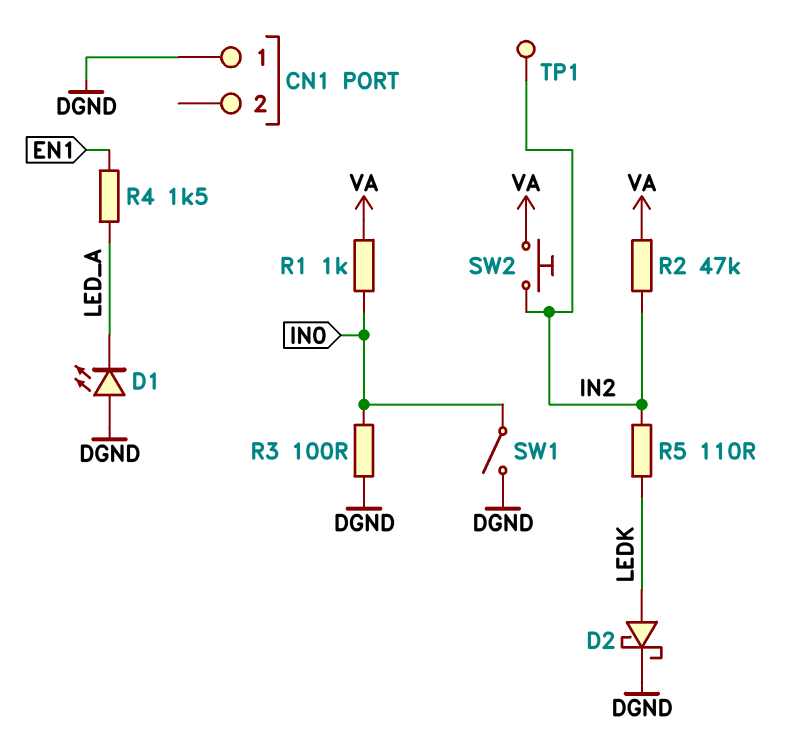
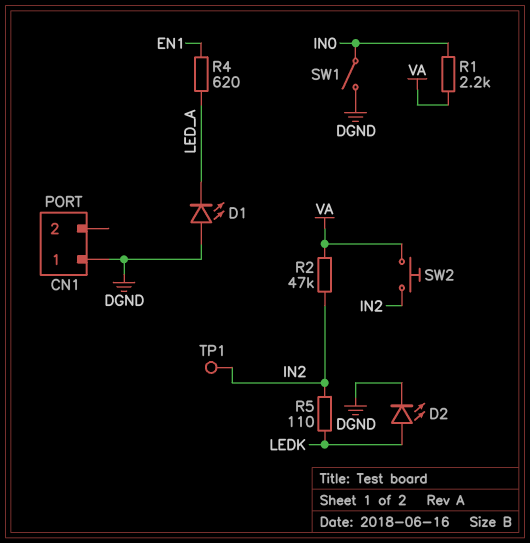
D2: schottky (A LEDK, K DGND) -> LED (A LEDK, K DGND)
R1: 1k (IN0, VA) -> 2.2k (IN0, VA)
R3: 100 (DGND, IN0) -> none
R4: 1.5k (EN1, LED_A) -> 620 (EN1, LED_A)

